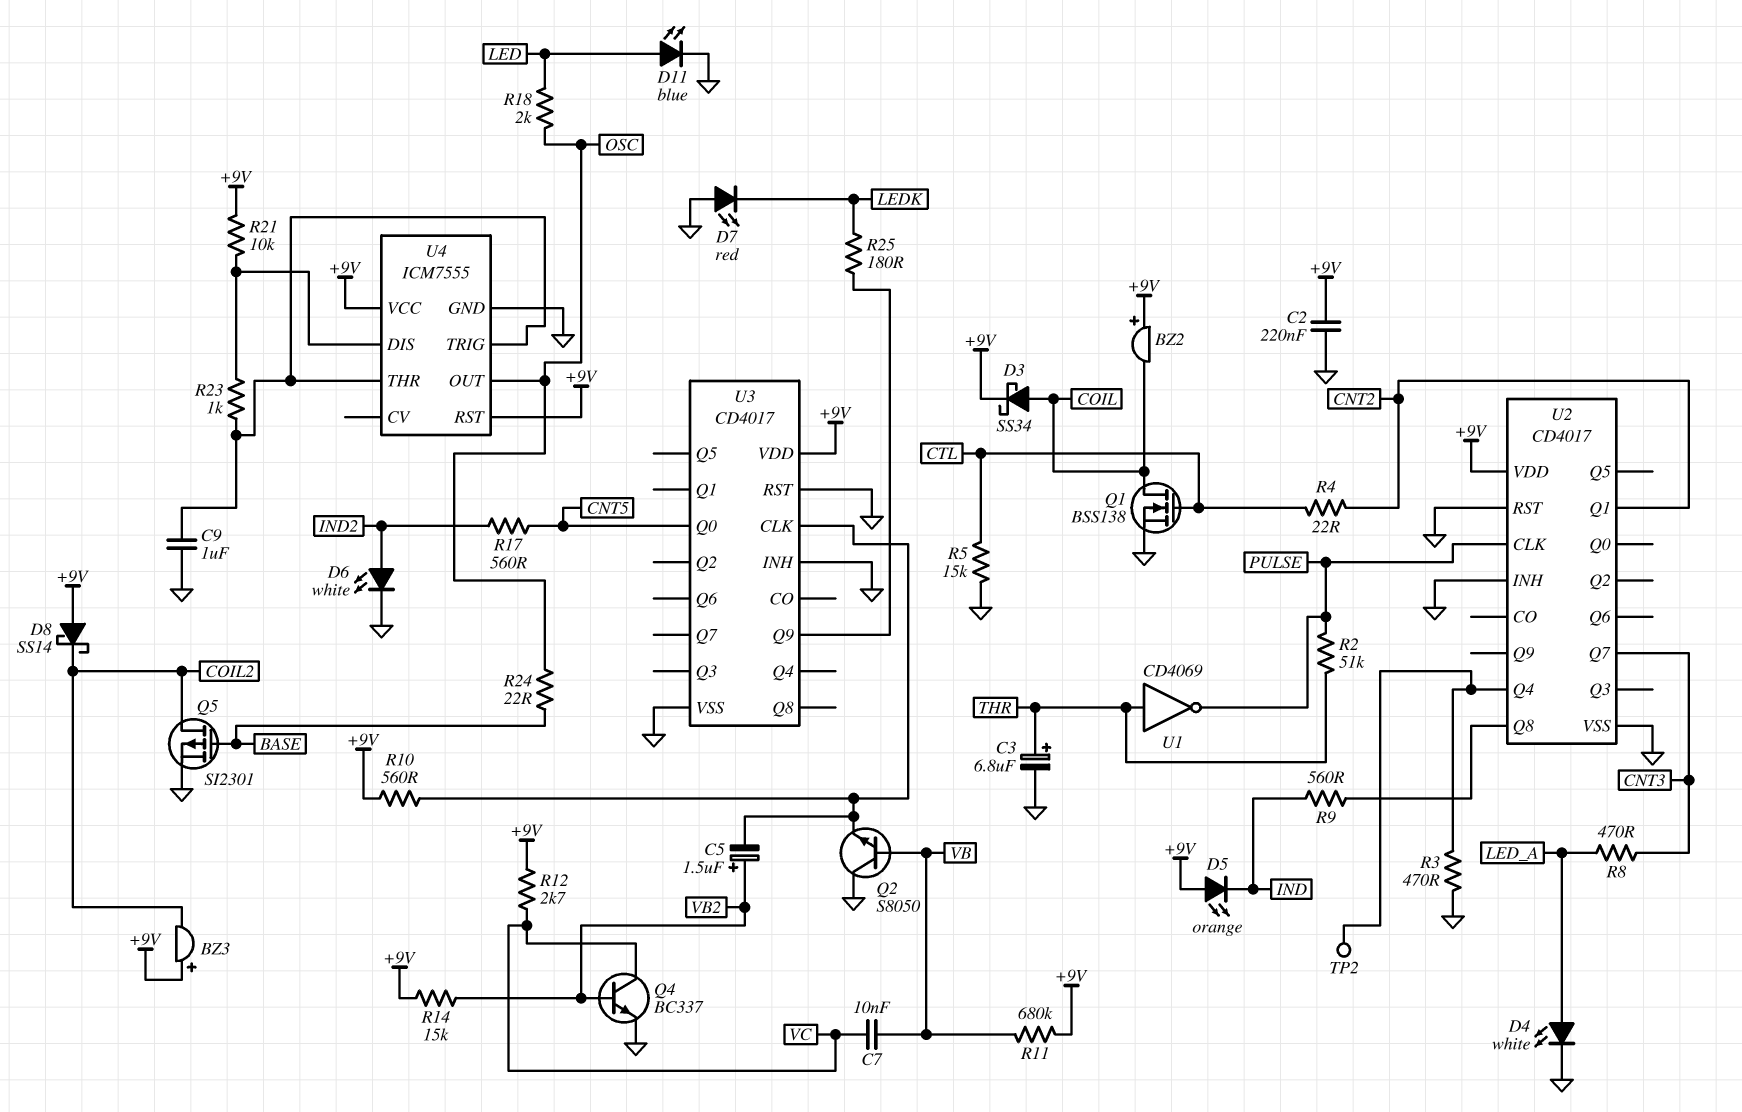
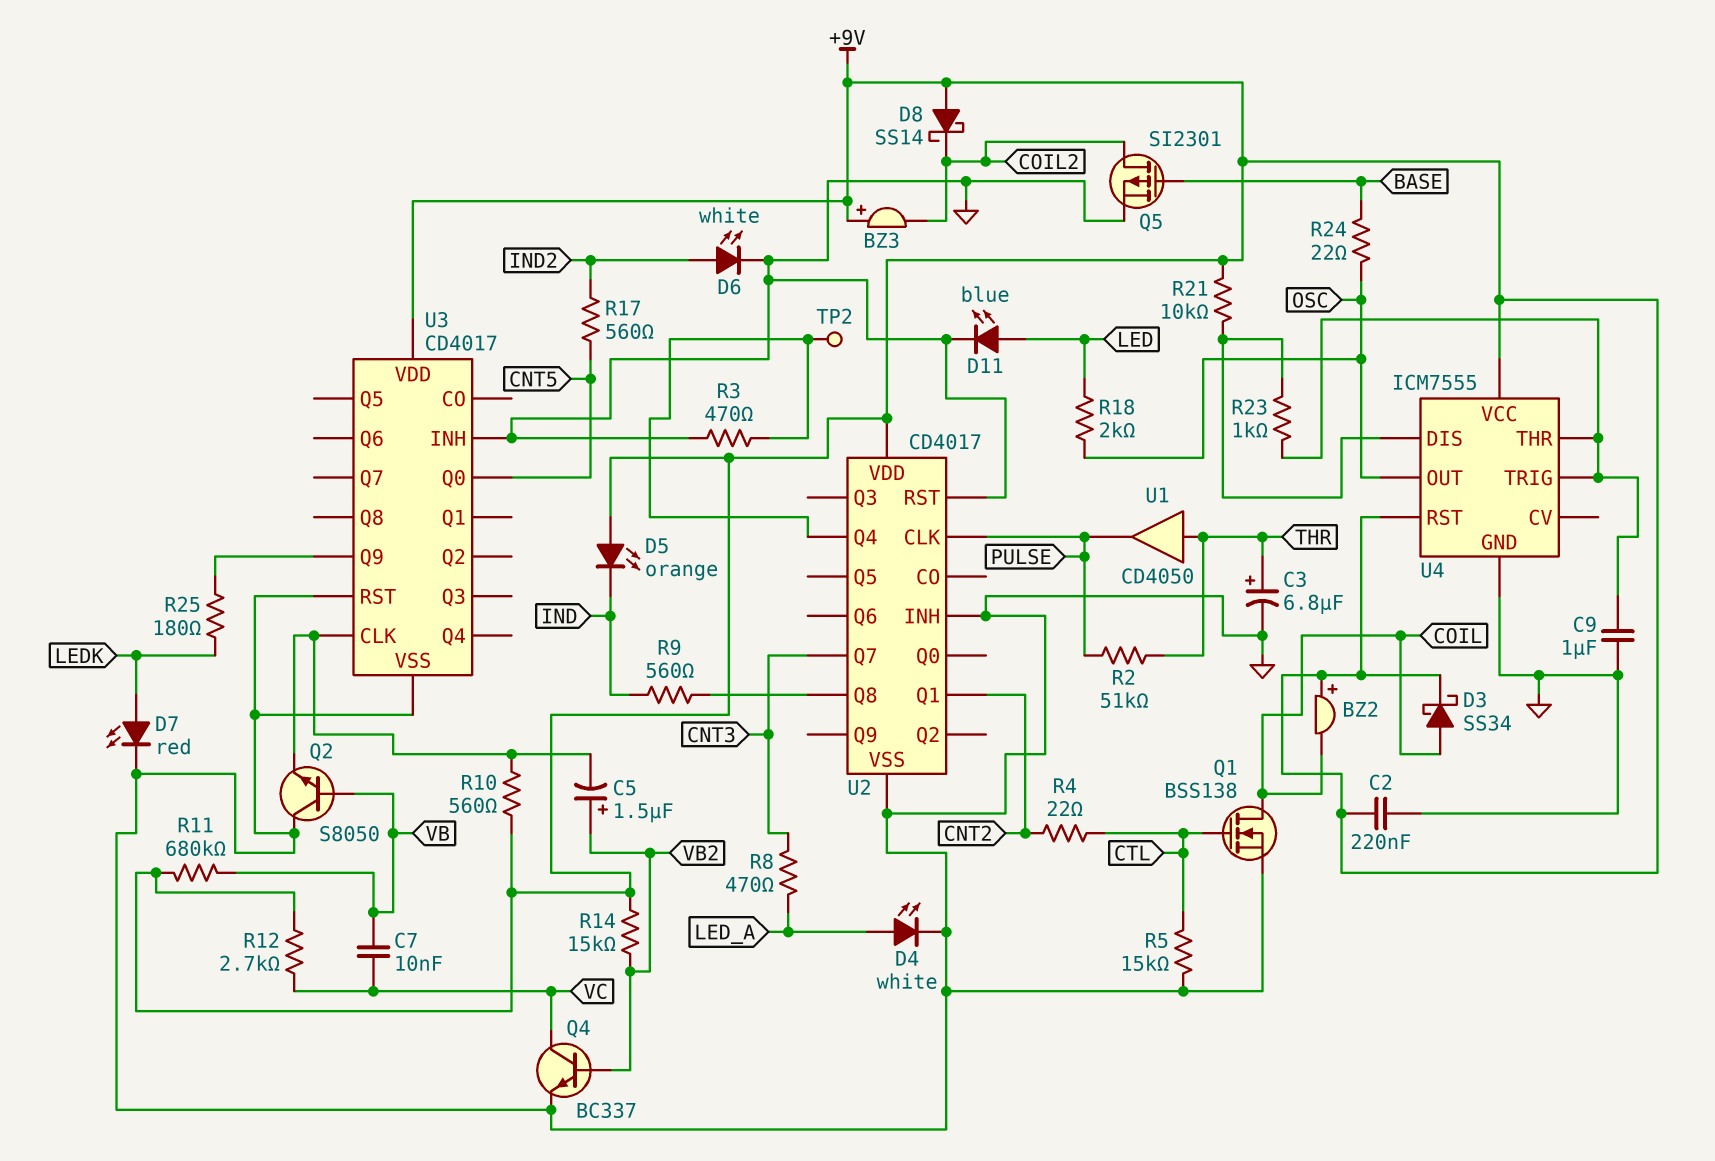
D7: LED red (A GND, K LEDK) -> LED red (A LEDK, K GND)
U1: NOT CD4069 (in THR, out PULSE) -> buffer CD4050 (in THR, out PULSE)

